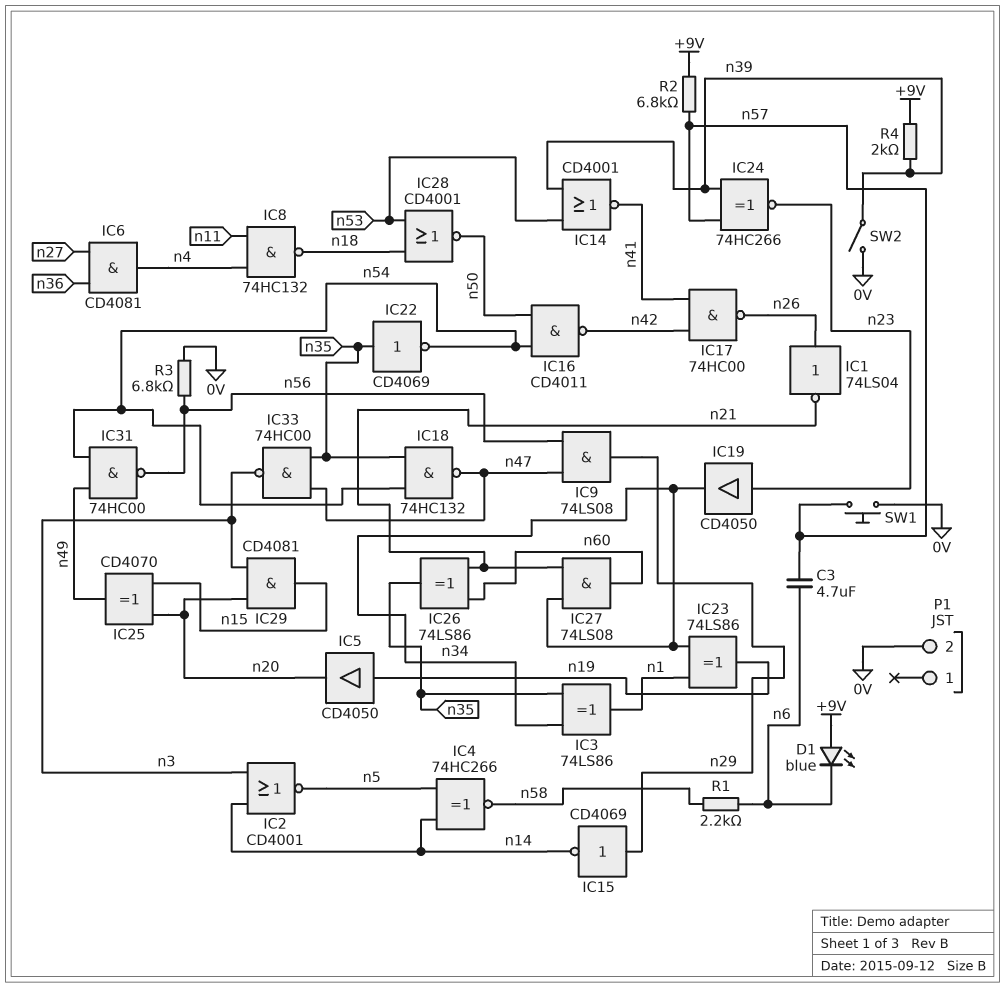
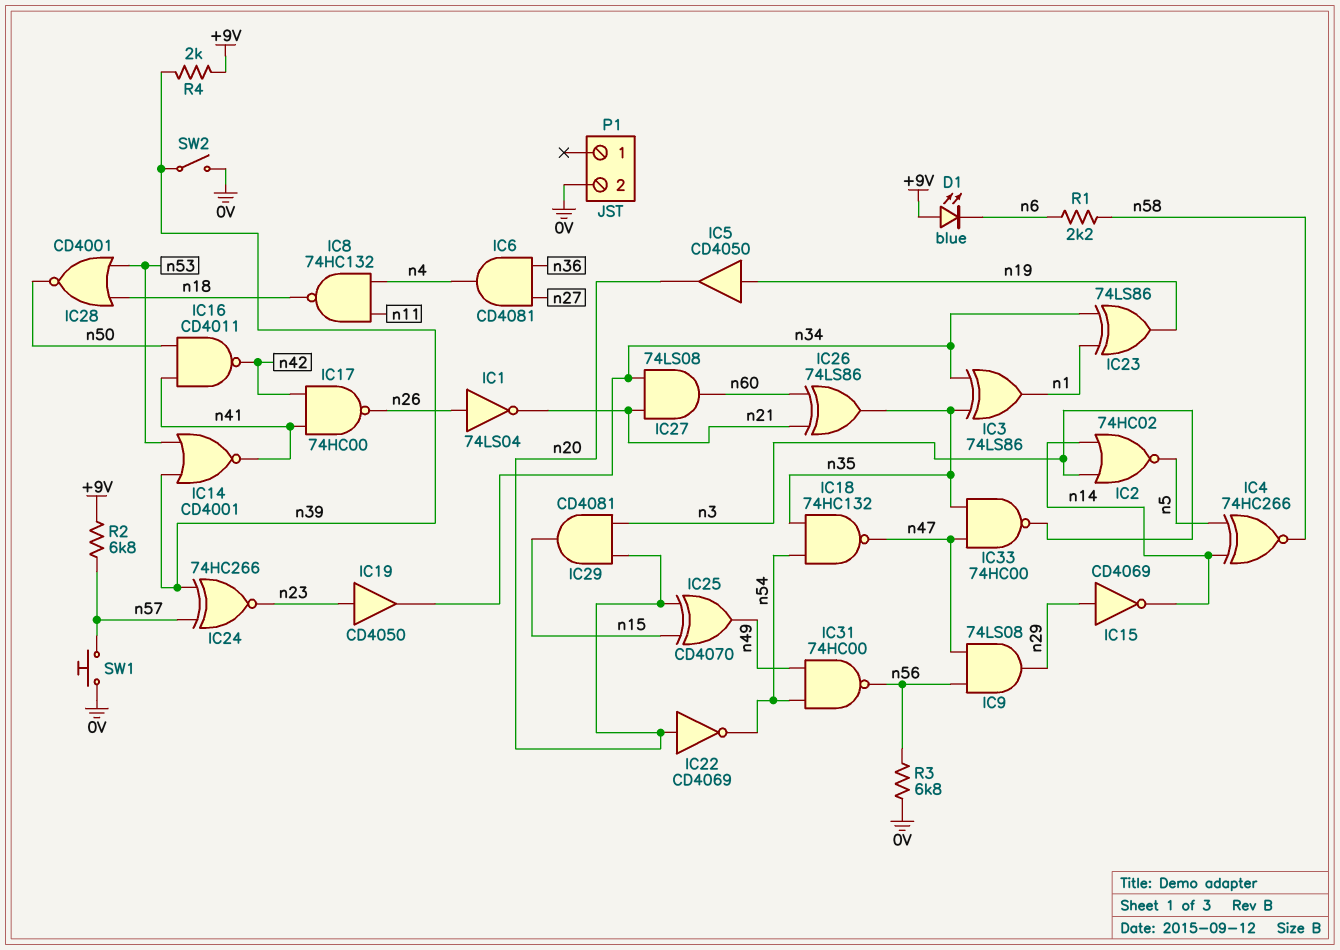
C3: 4.7uF (n6, n57) -> none
IC2: NOR CD4001 (in n3, in n14, out n5) -> NOR 74HC02 (in n3, in n14, out n5)
IC16: NAND CD4011 (in n50, in n54, out n42) -> NAND CD4011 (in n41, in n50, out n42)
IC22: NOT CD4069 (in n35, out n54) -> NOT CD4069 (in n20, out n54)

